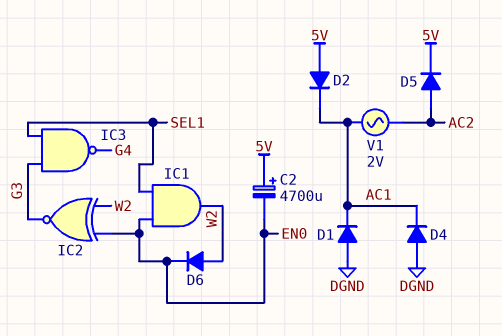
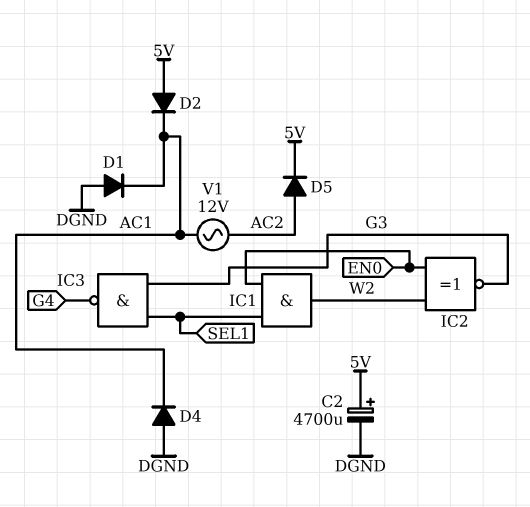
C2: 4700uF (plus 5V, minus EN0) -> 4700uF (plus 5V, minus DGND)
D6: diode (A W2, K EN0) -> none
V1: AC 2V (AC1, AC2) -> AC 12V (AC1, AC2)

